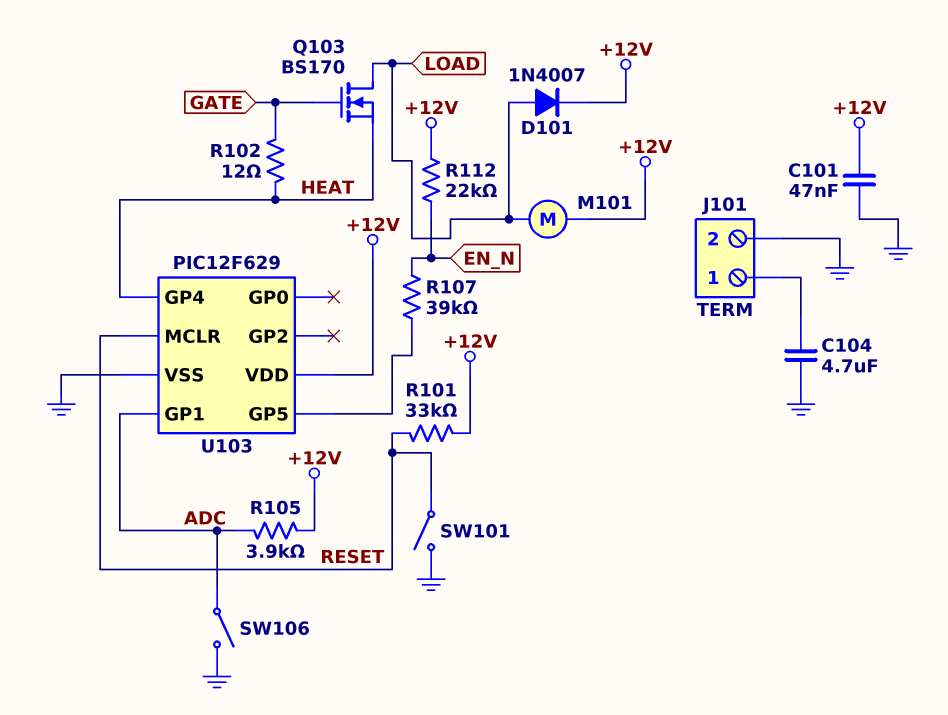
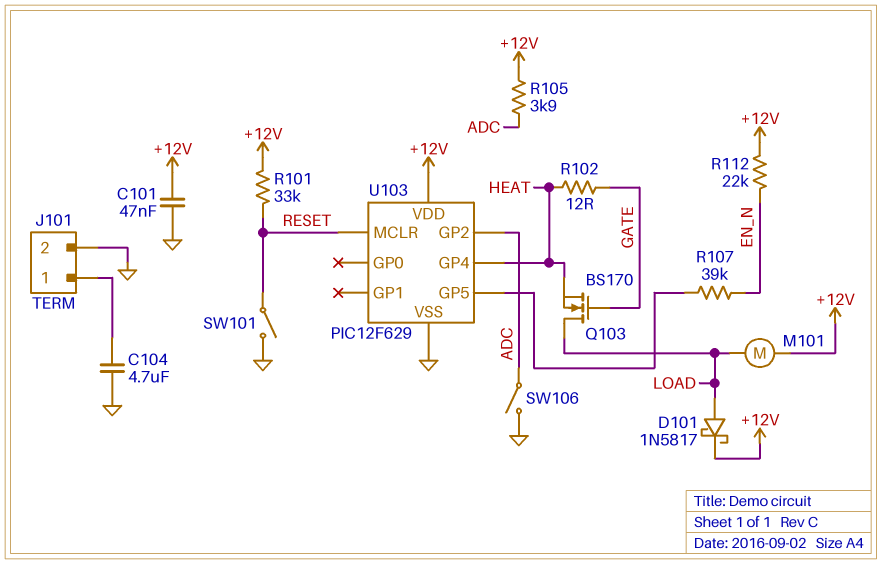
D101: diode 1N4007 (A LOAD, K +12V) -> schottky 1N5817 (A LOAD, K +12V)
U103 pin GP1: ADC -> none
U103 pin GP2: none -> ADC

